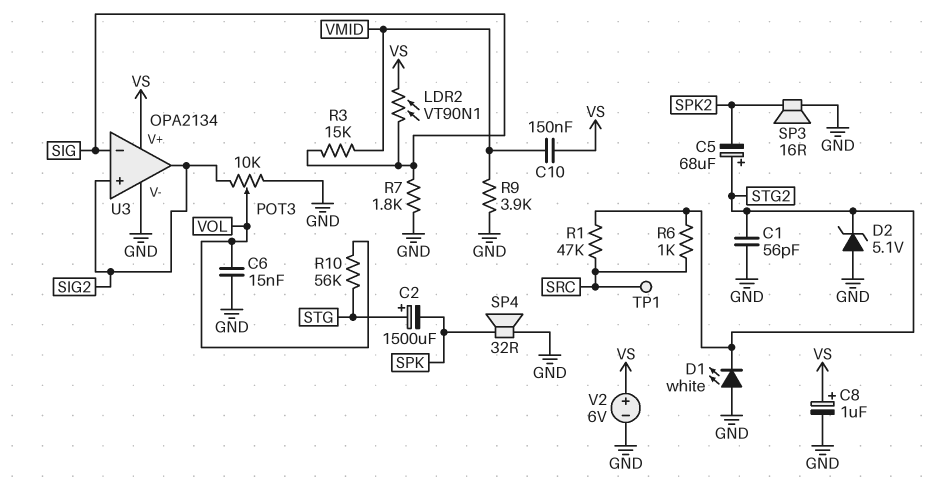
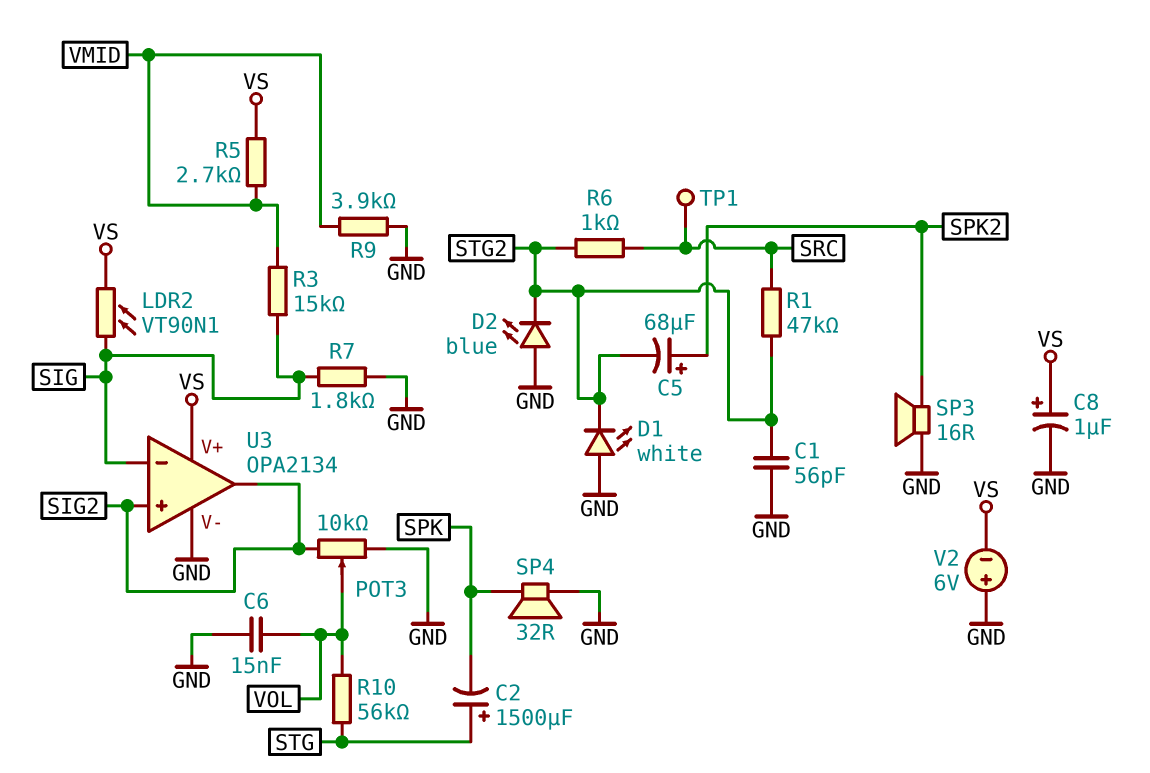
C5: 68uF (plus STG2, minus SPK2) -> 68uF (plus SPK2, minus STG2)
C10: 150nF (VMID, VS) -> none
D2: zener 5.1V (A GND, K STG2) -> LED blue (A GND, K STG2)
R5: none -> 2.7k (VMID, VS)
V2: 6V (plus VS, minus GND) -> 6V (plus GND, minus VS)

